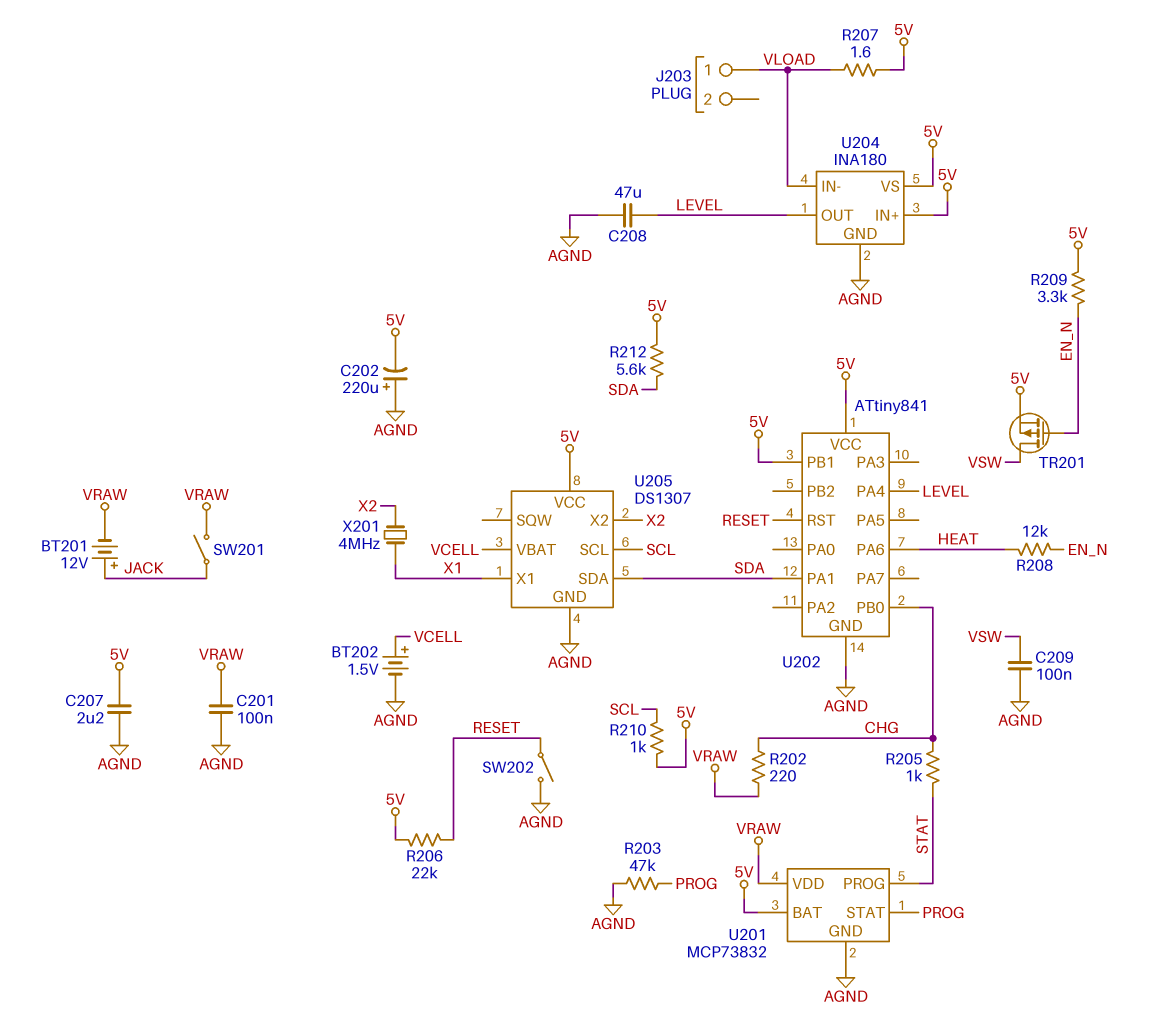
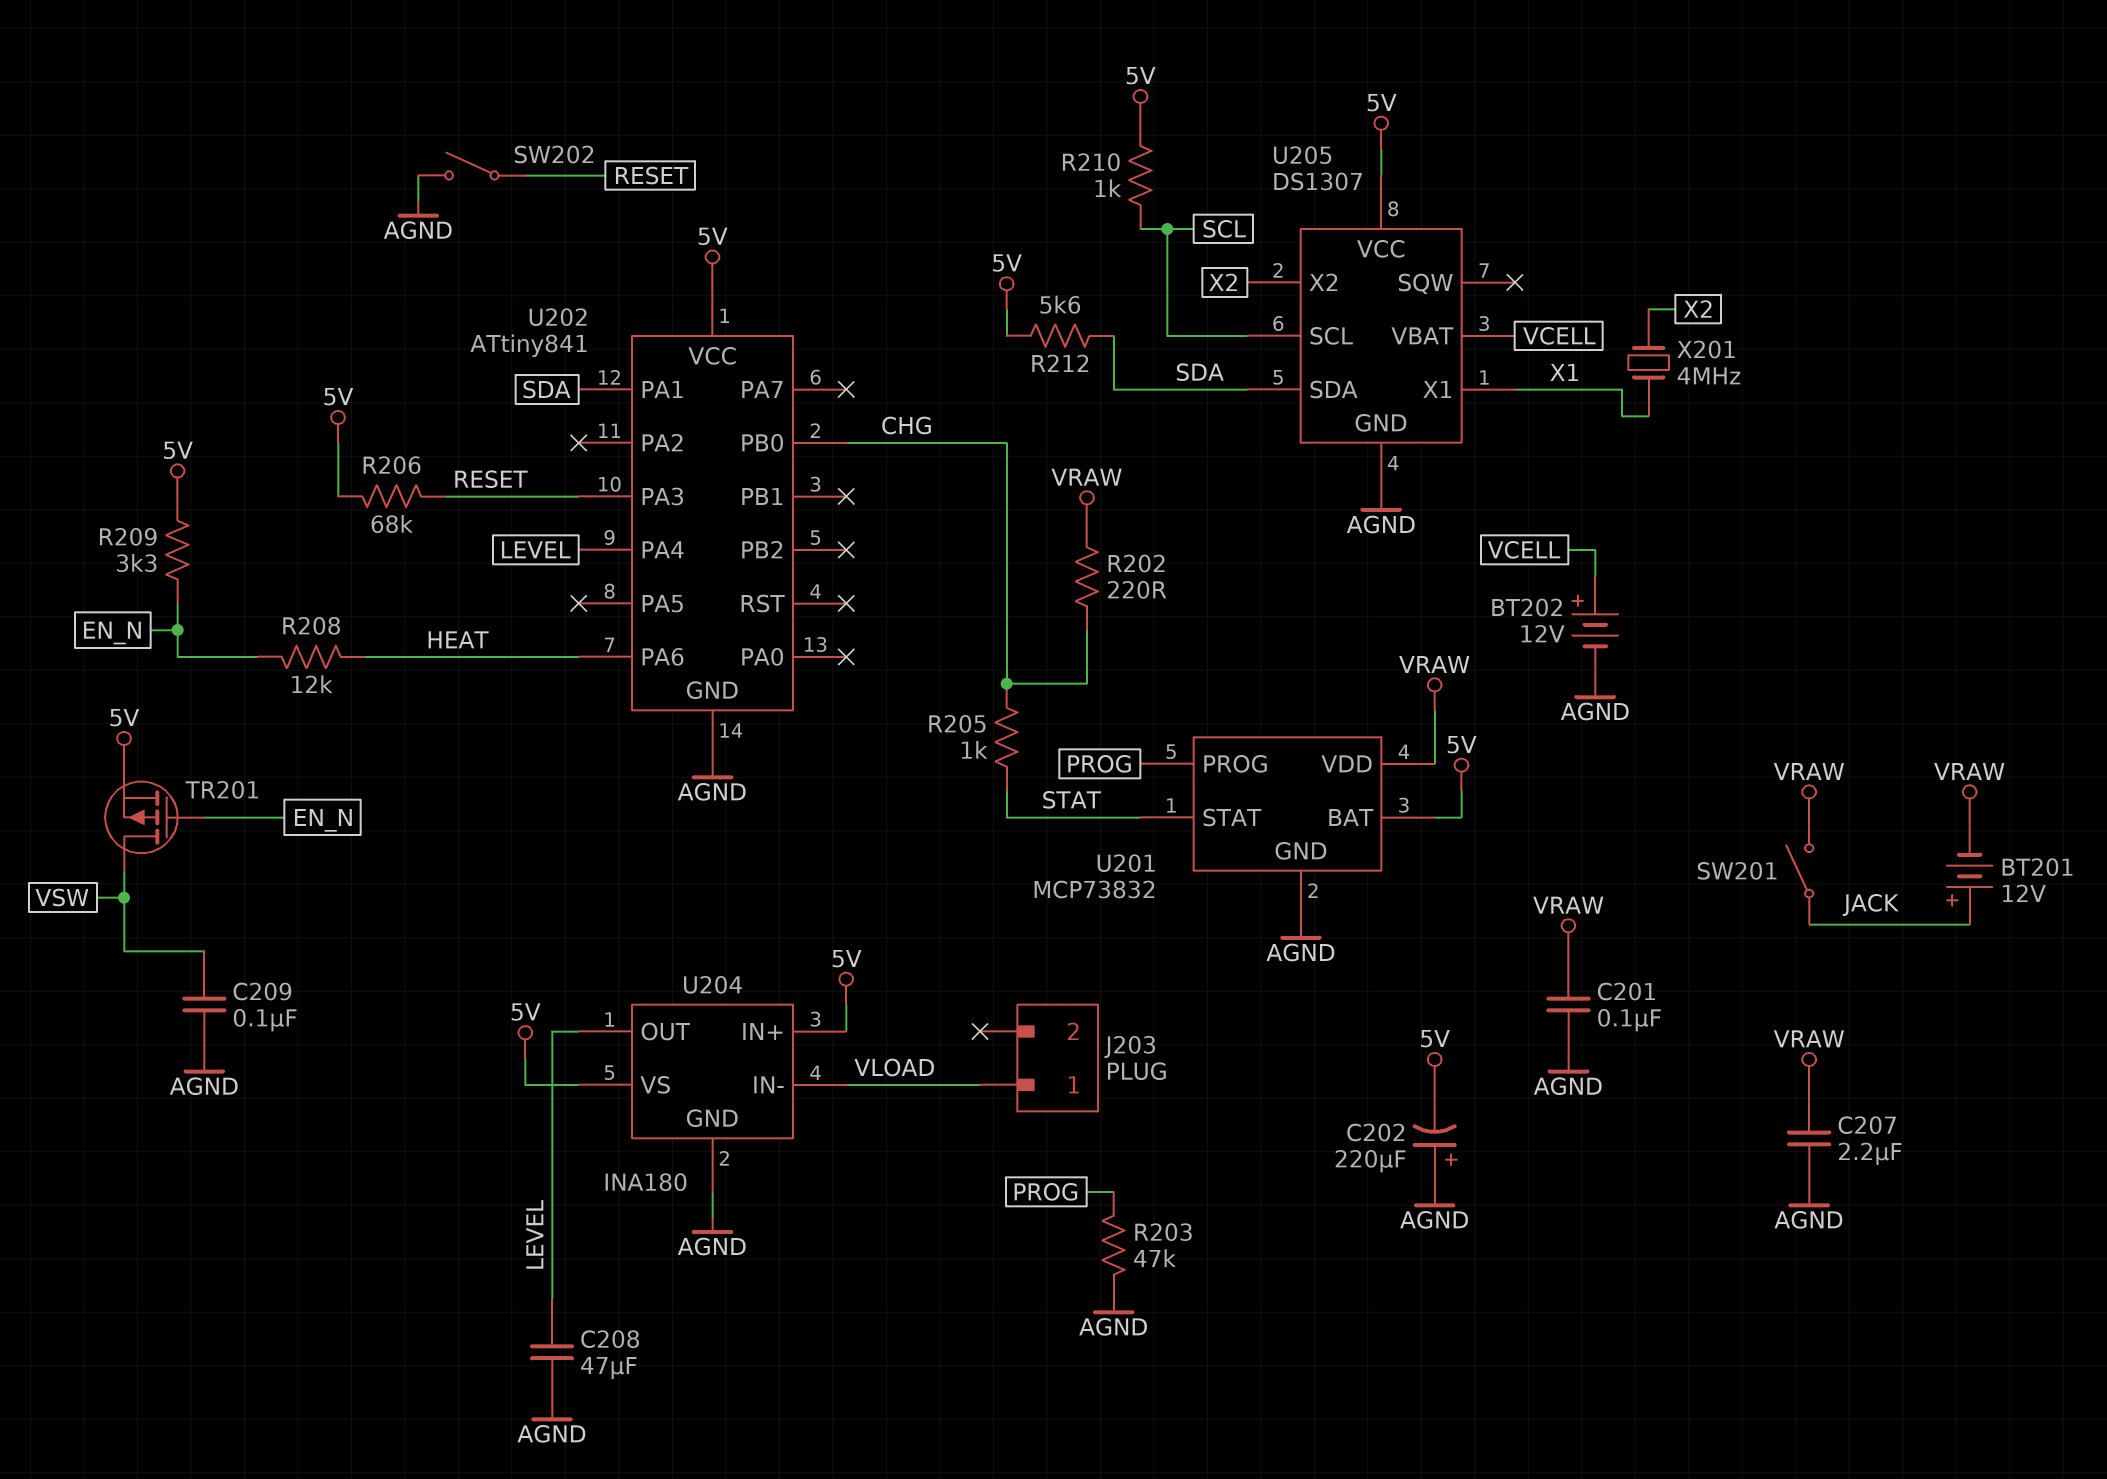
BT202: 1.5V (plus VCELL, minus AGND) -> 12V (plus VCELL, minus AGND)
C207: 2.2uF (5V, AGND) -> 2.2uF (AGND, VRAW)
R206: 22k (5V, RESET) -> 68k (5V, RESET)
R207: 1.6 (5V, VLOAD) -> none
U201 pin PROG: STAT -> PROG
U201 pin STAT: PROG -> STAT
U202 pin PA3: none -> RESET
U202 pin PB1: 5V -> none
U202 pin RST: RESET -> none

